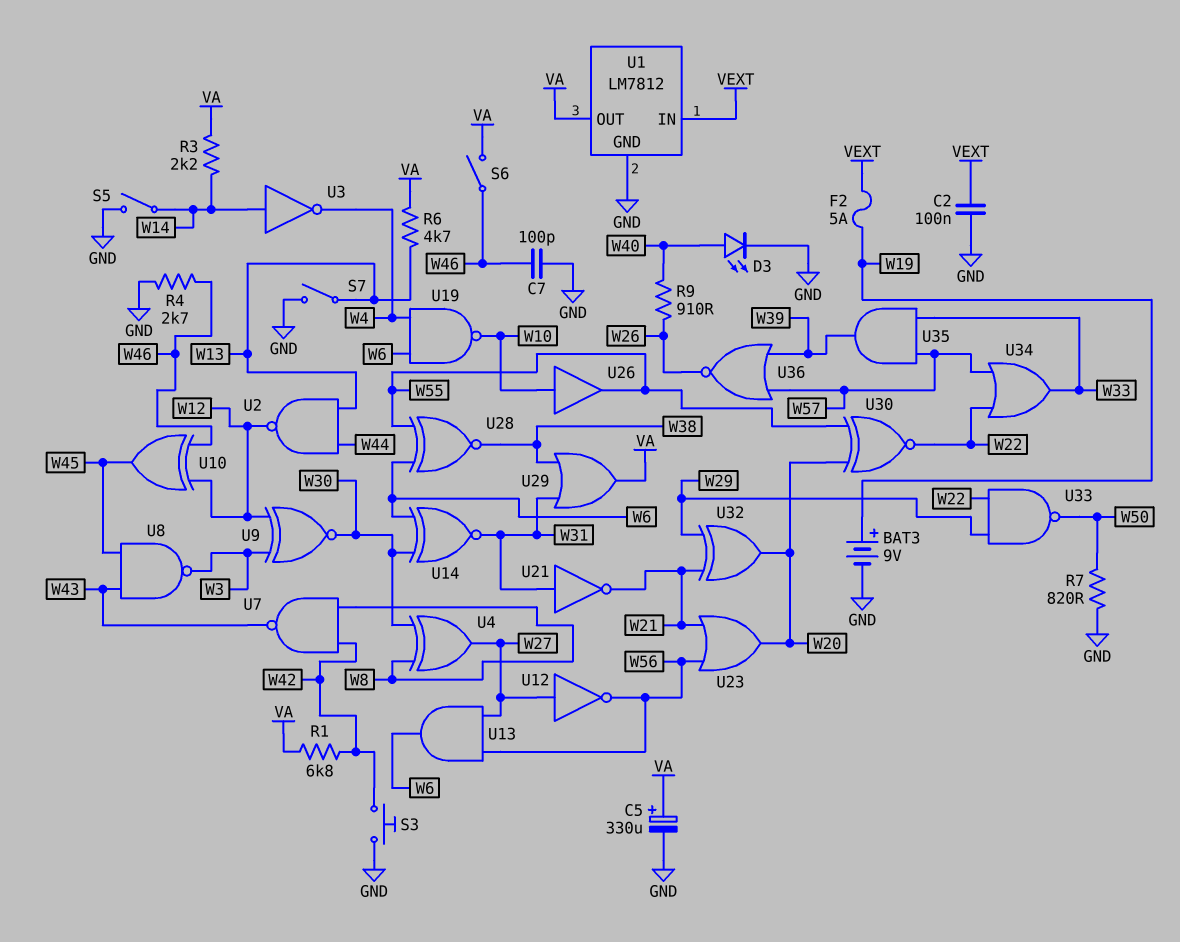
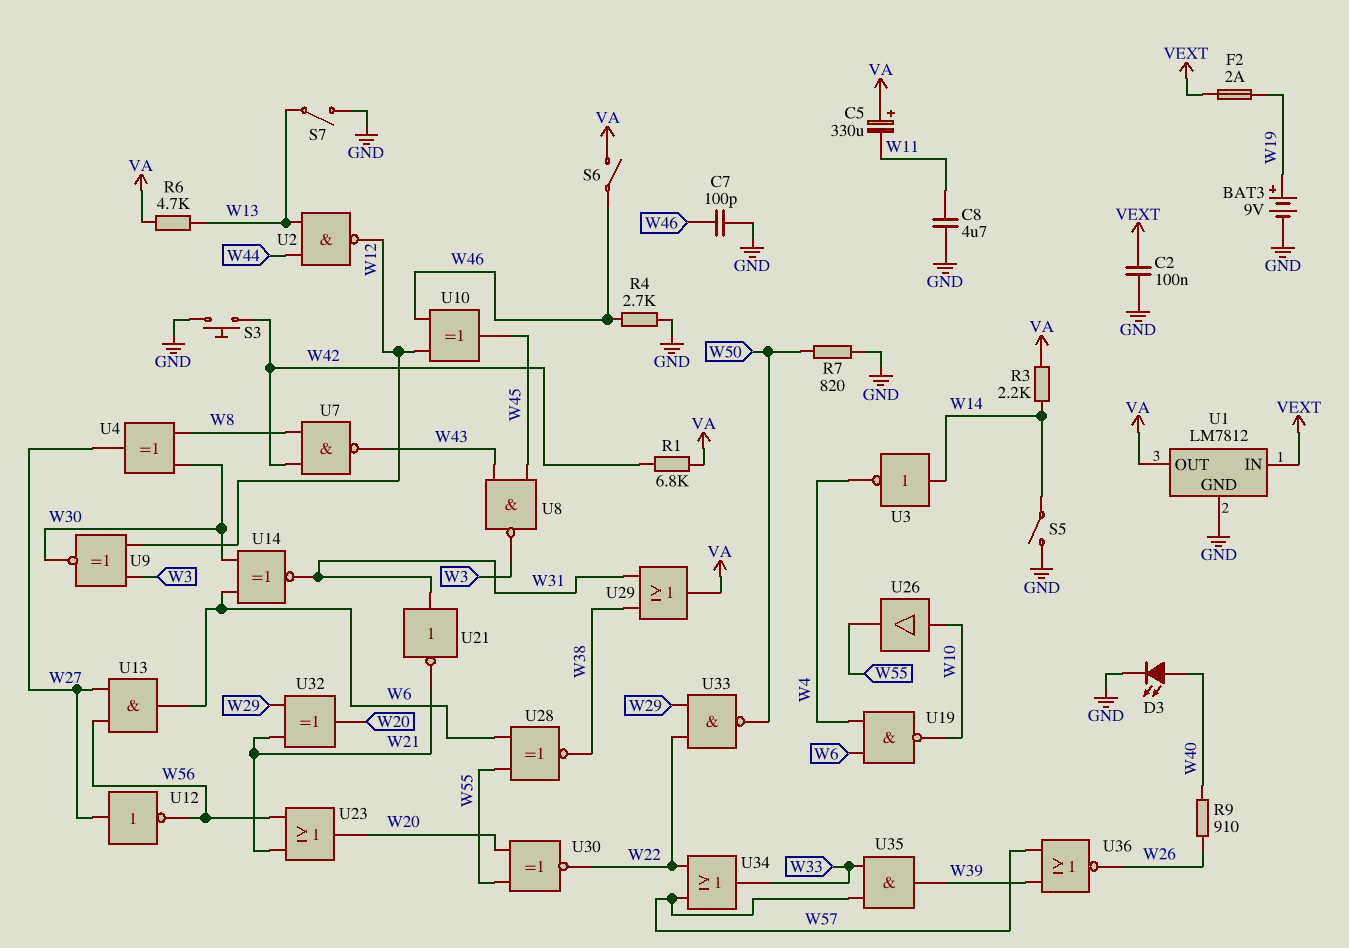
C5: 330uF (plus VA, minus GND) -> 330uF (plus VA, minus W11)
C8: none -> 4.7uF (GND, W11)
F2: 5A (VEXT, W19) -> 2A (VEXT, W19)

